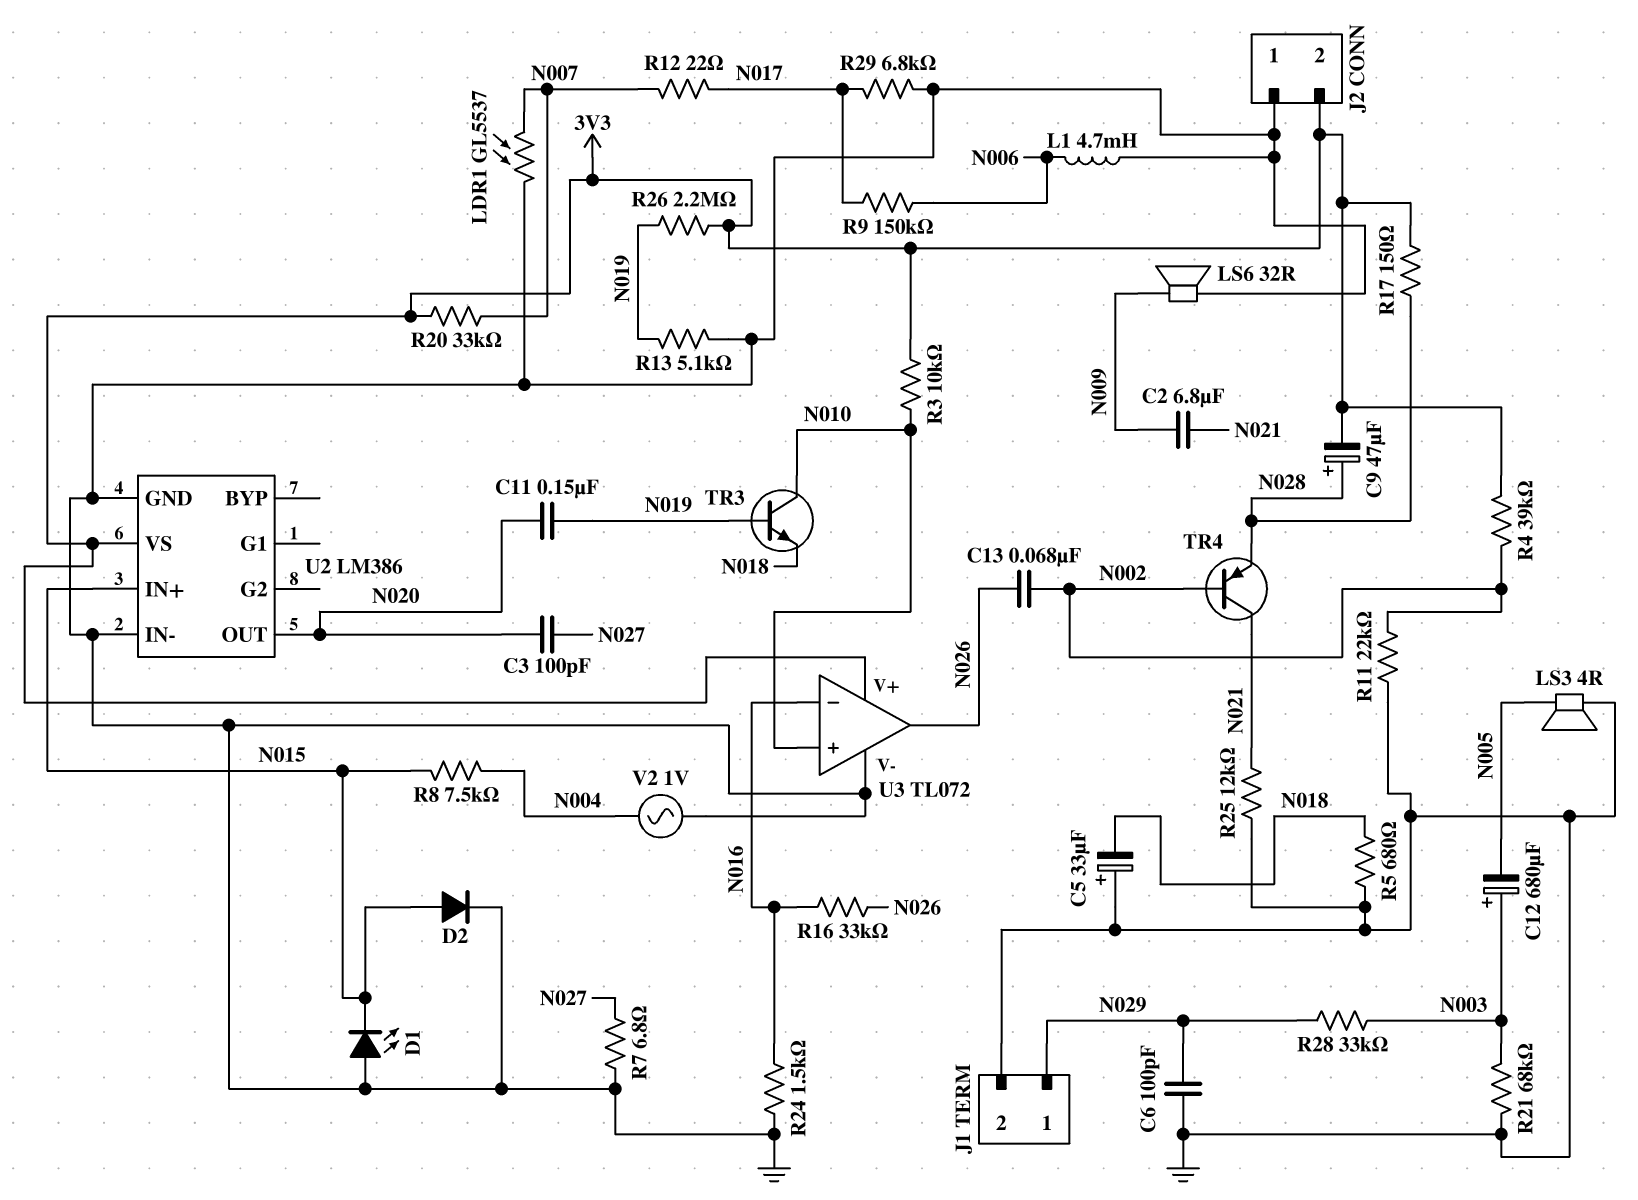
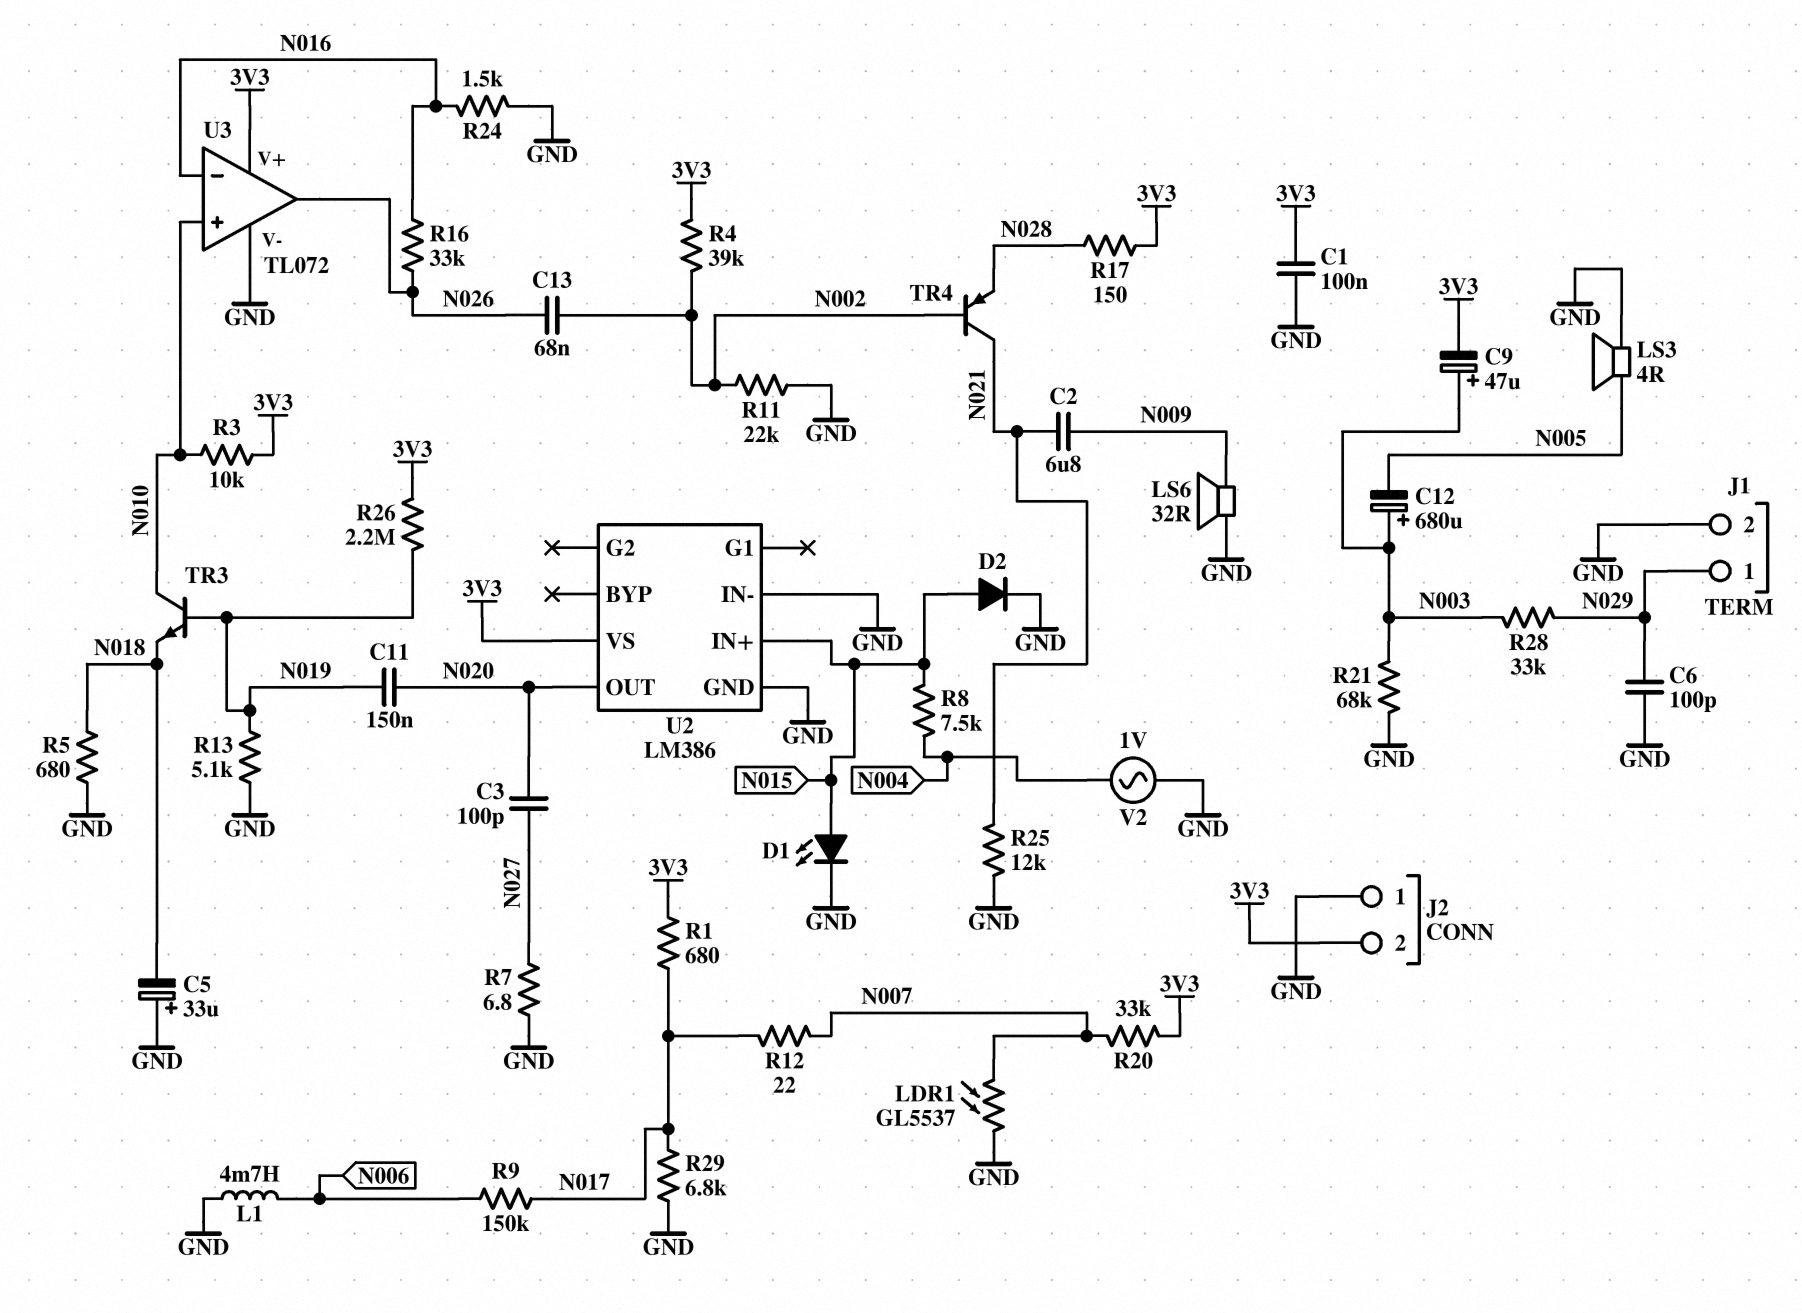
C1: none -> 100nF (3V3, GND)
C9: 47uF (plus N028, minus 3V3) -> 47uF (plus N003, minus 3V3)
D1: LED (A GND, K N015) -> LED (A N015, K GND)
R1: none -> 680 (3V3, N017)

